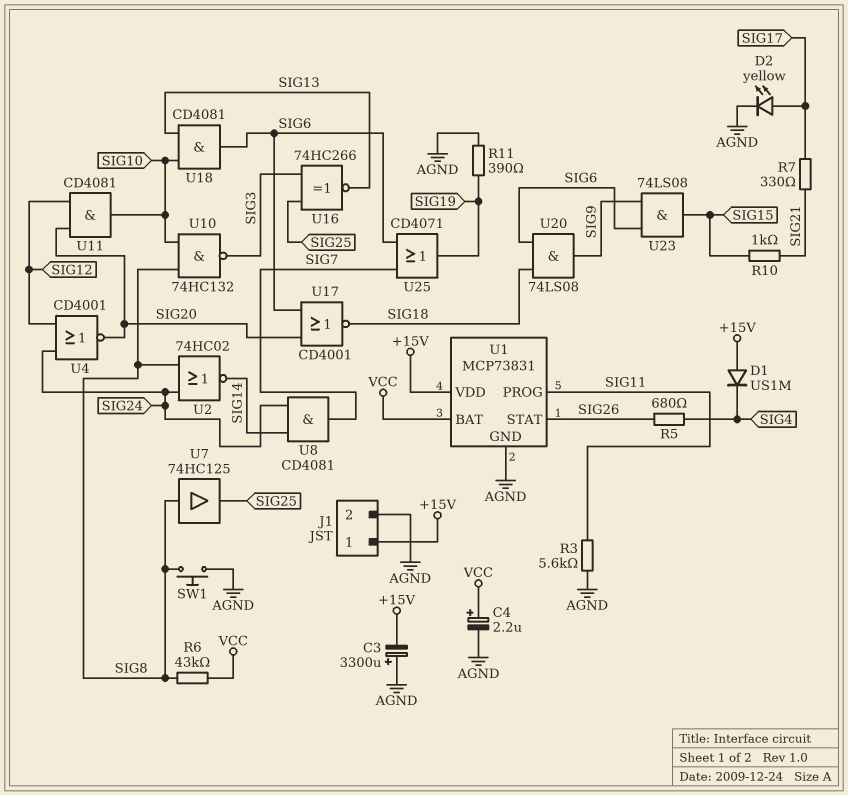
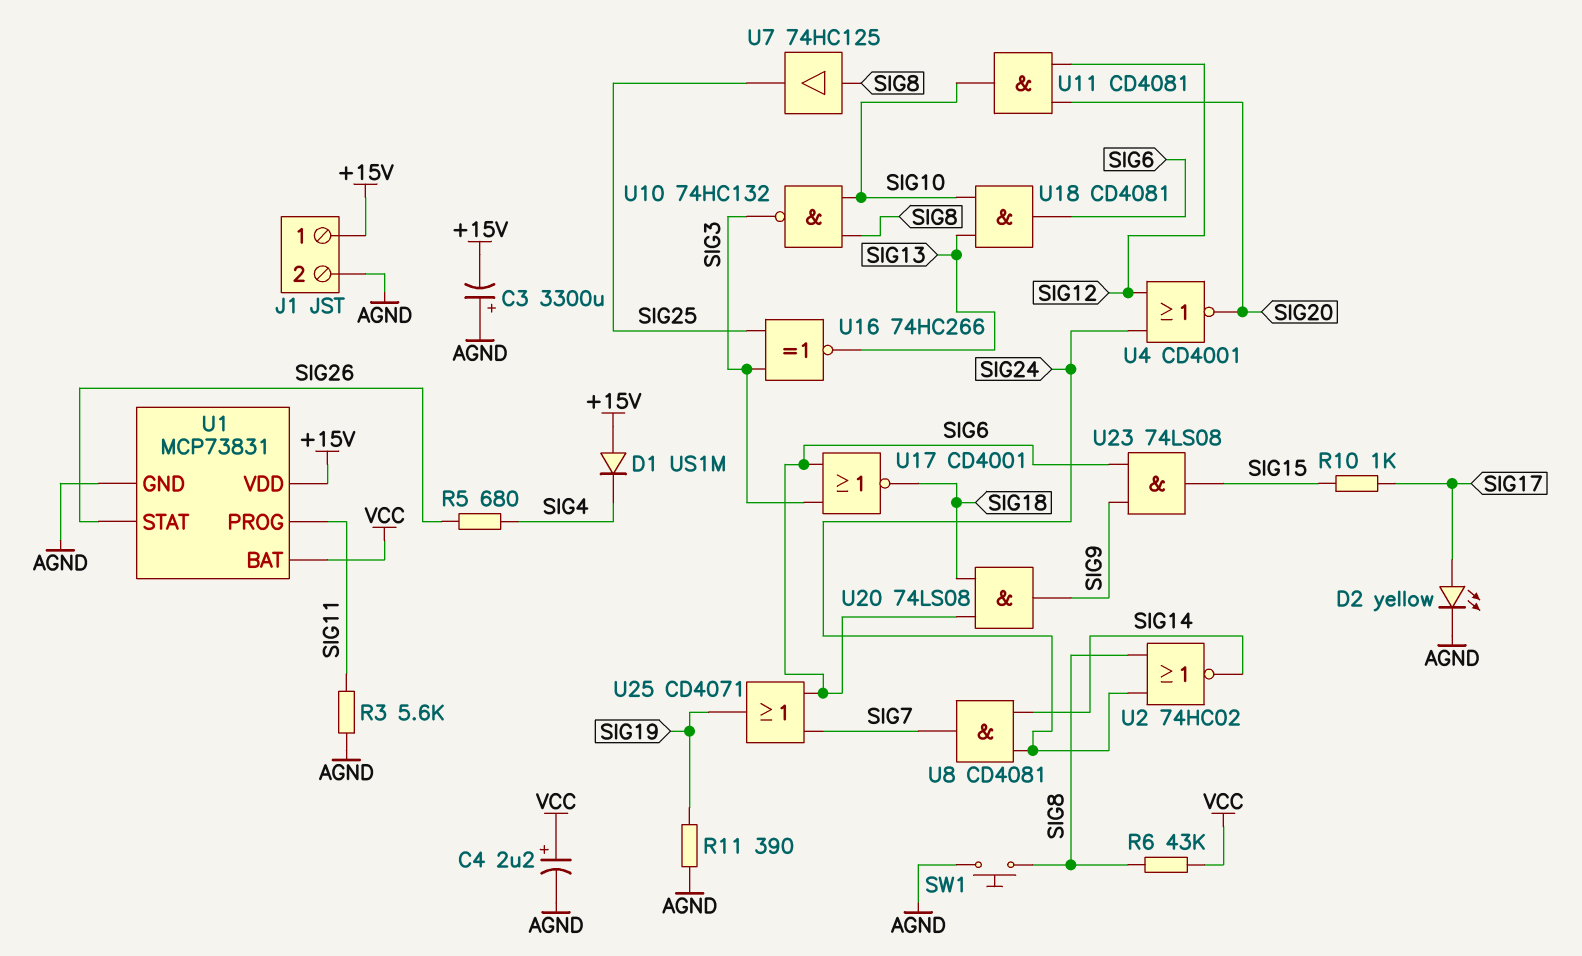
R7: 330 (SIG17, SIG21) -> none
R10: 1k (SIG15, SIG21) -> 1k (SIG15, SIG17)
U17: NOR CD4001 (in SIG6, in SIG20, out SIG18) -> NOR CD4001 (in SIG3, in SIG6, out SIG18)

